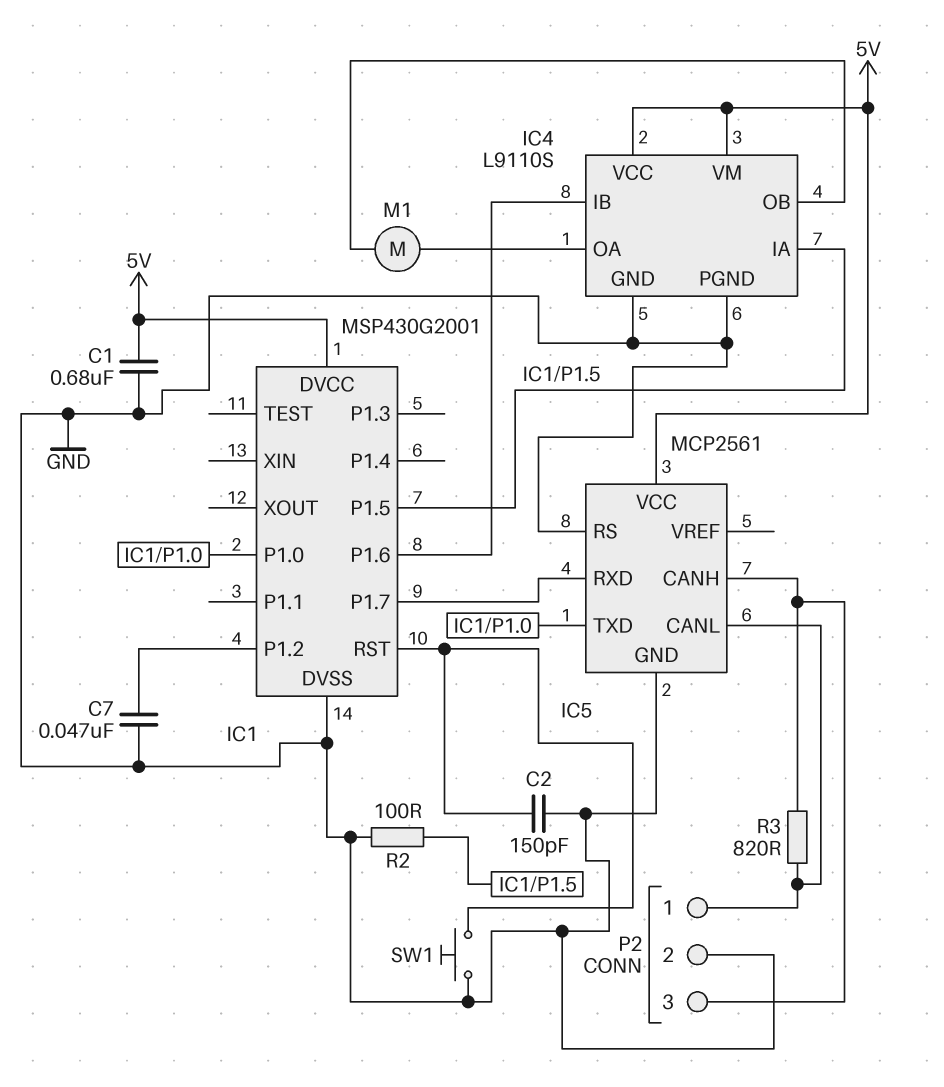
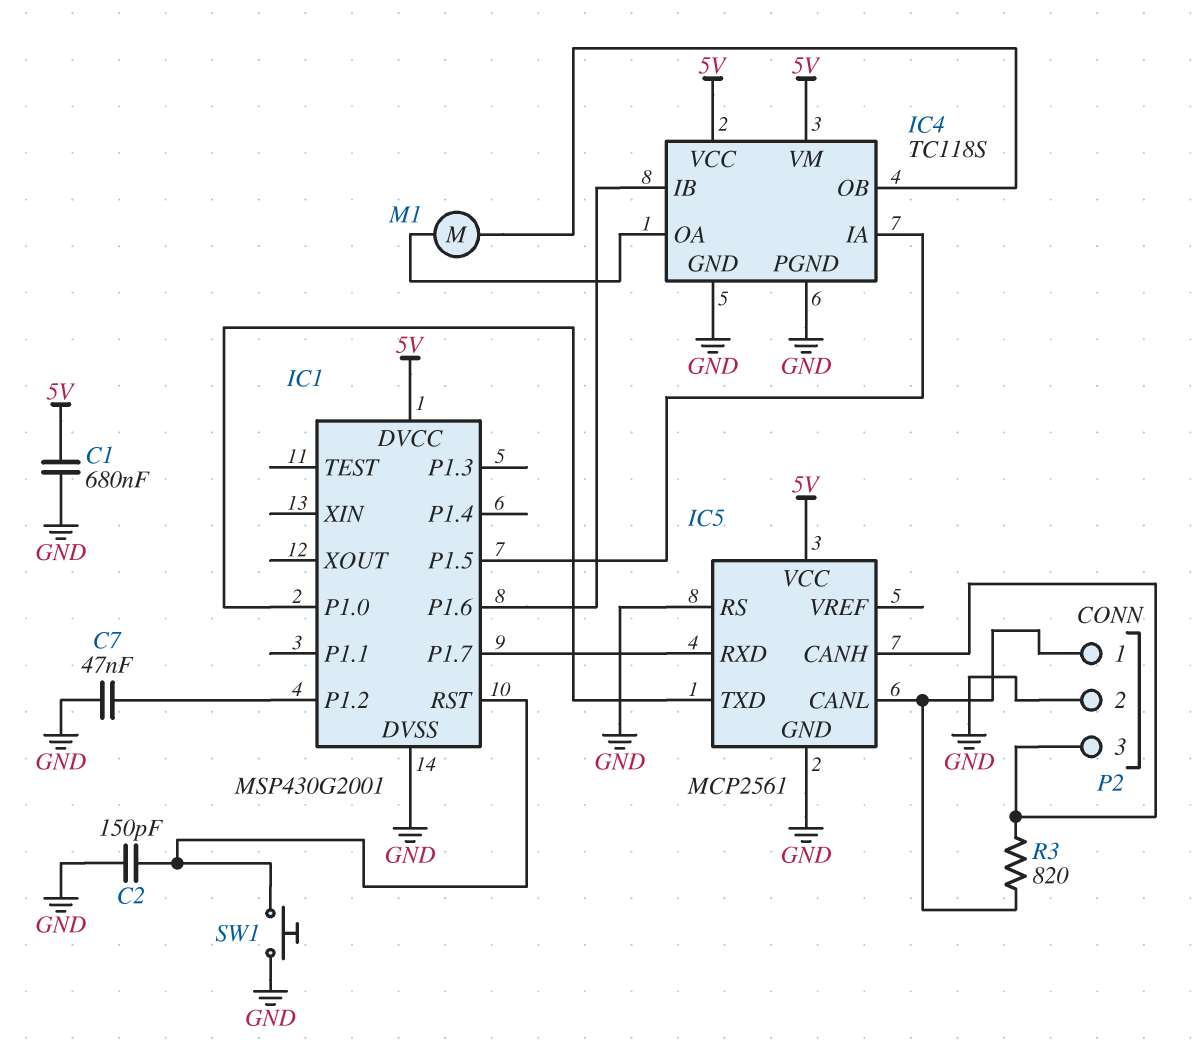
IC4: L9110S -> TC118S
R2: 100 (GND, IC1/P1.5) -> none

